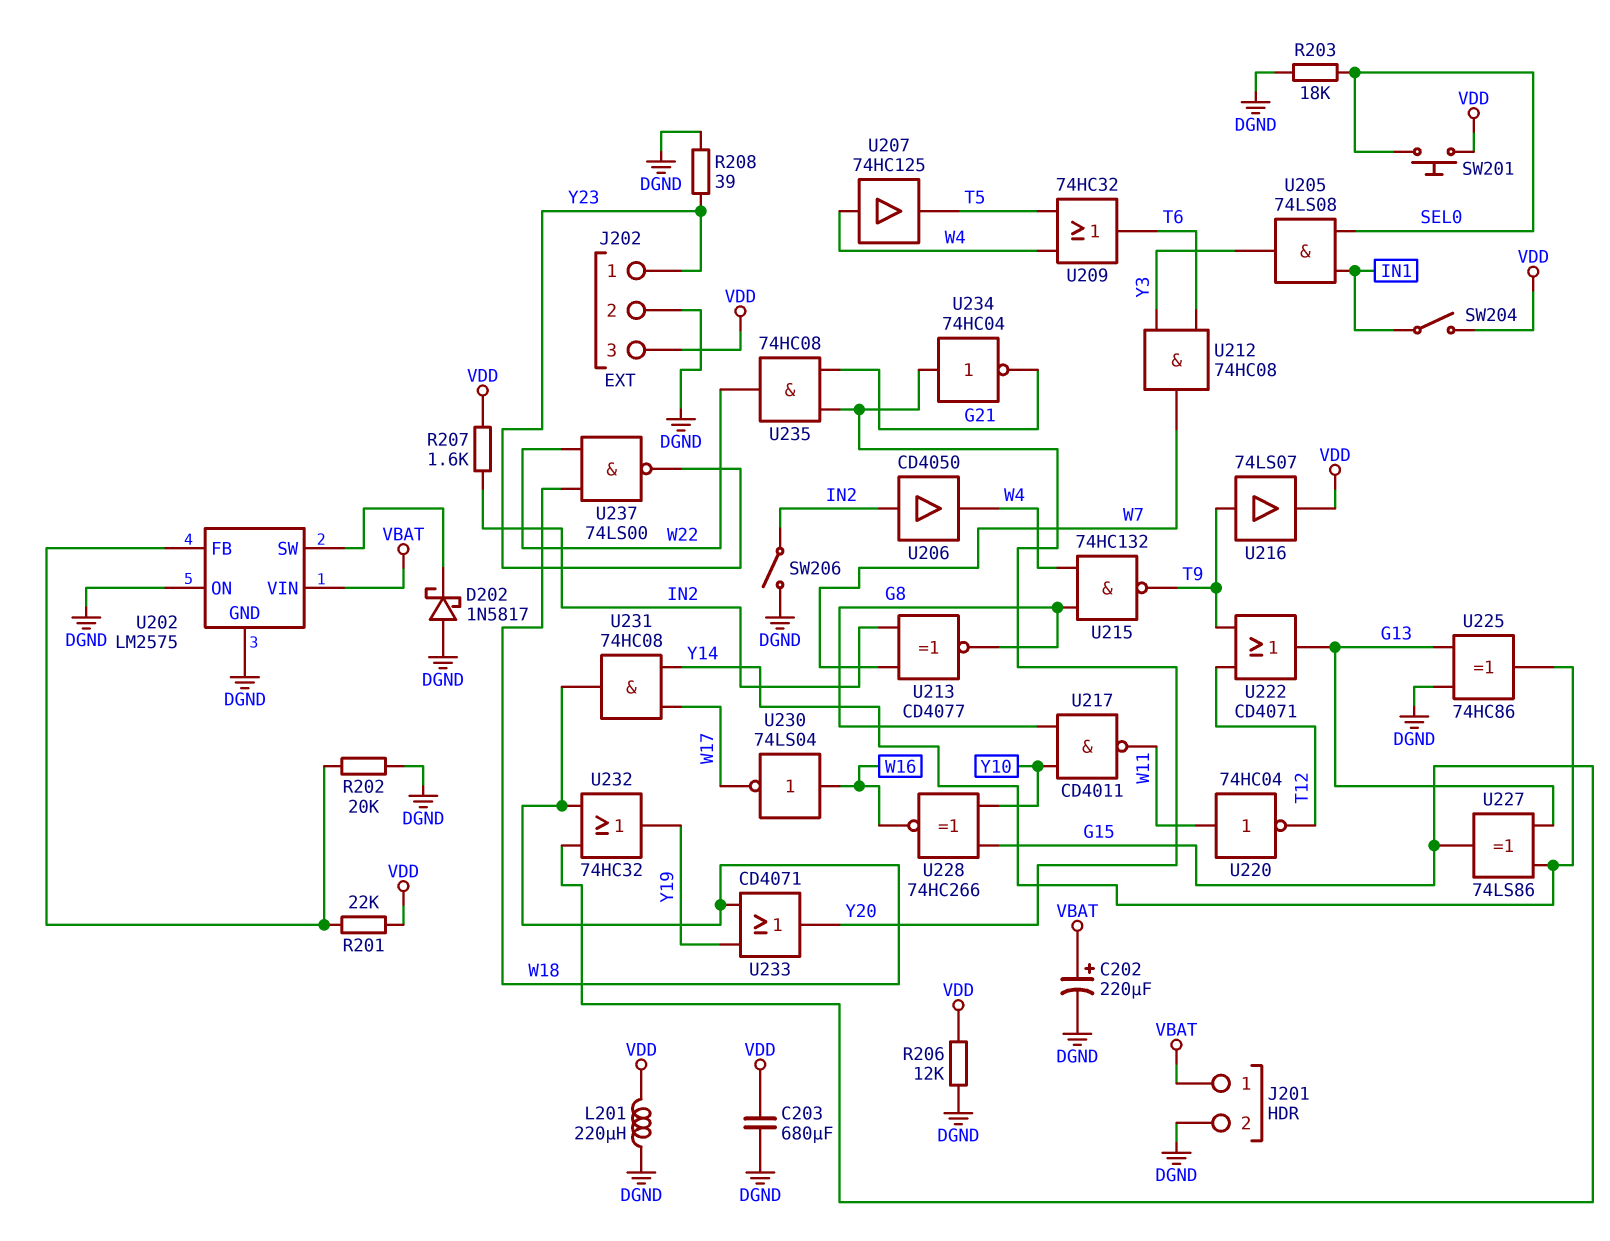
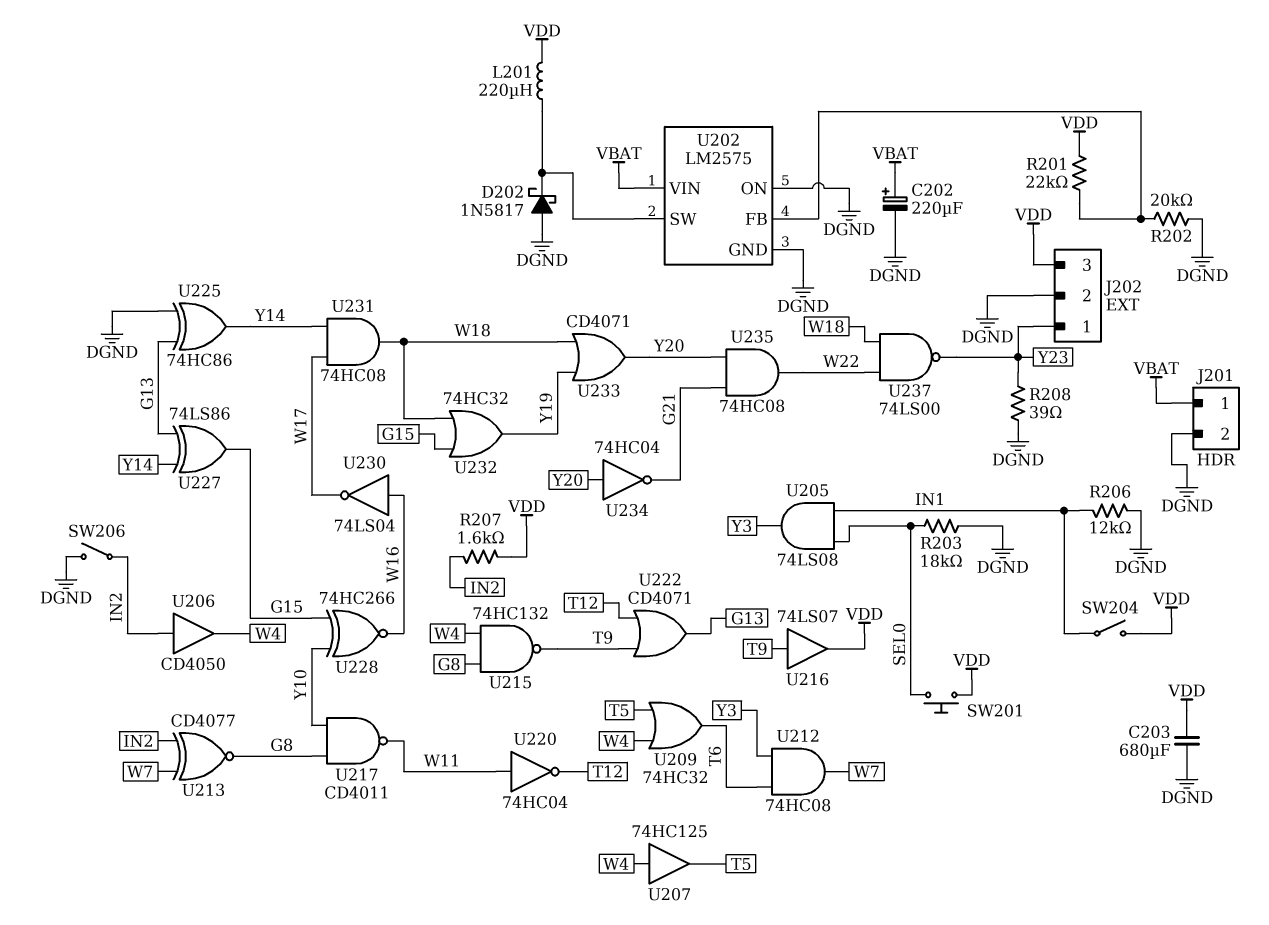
L201: 220uH (DGND, VDD) -> 220uH (U202/SW, VDD)
R206: 12k (DGND, VDD) -> 12k (DGND, IN1)

